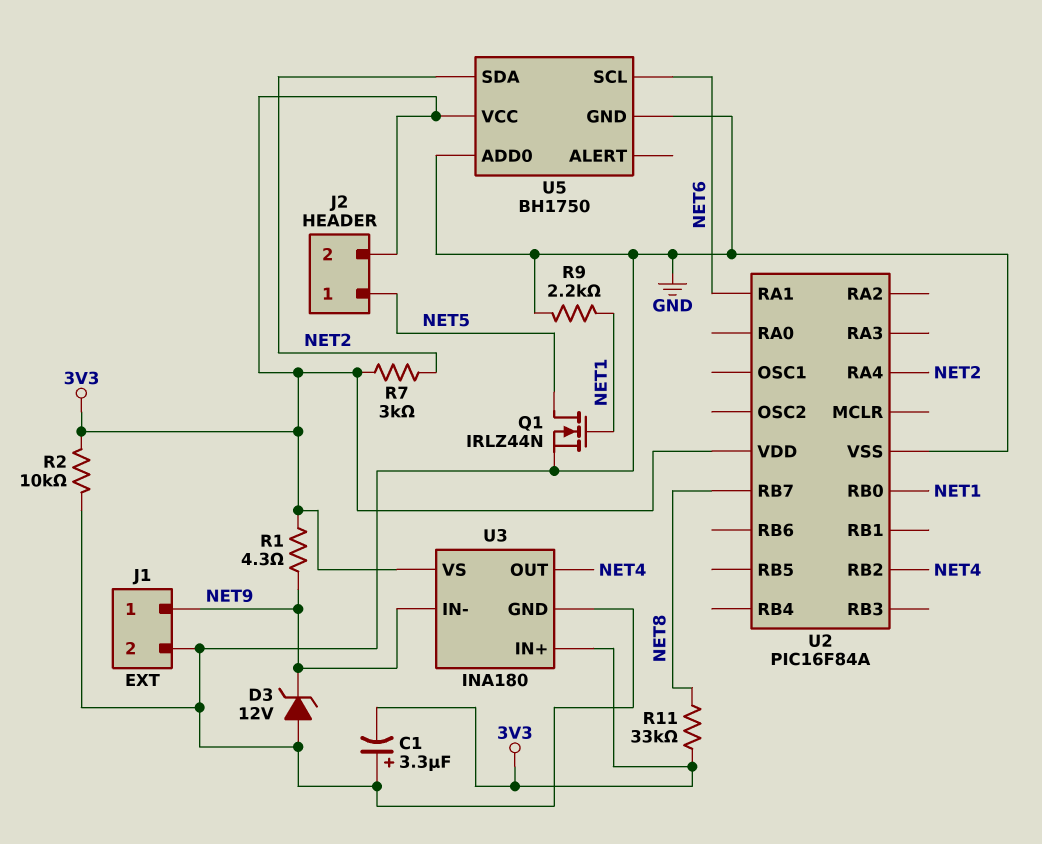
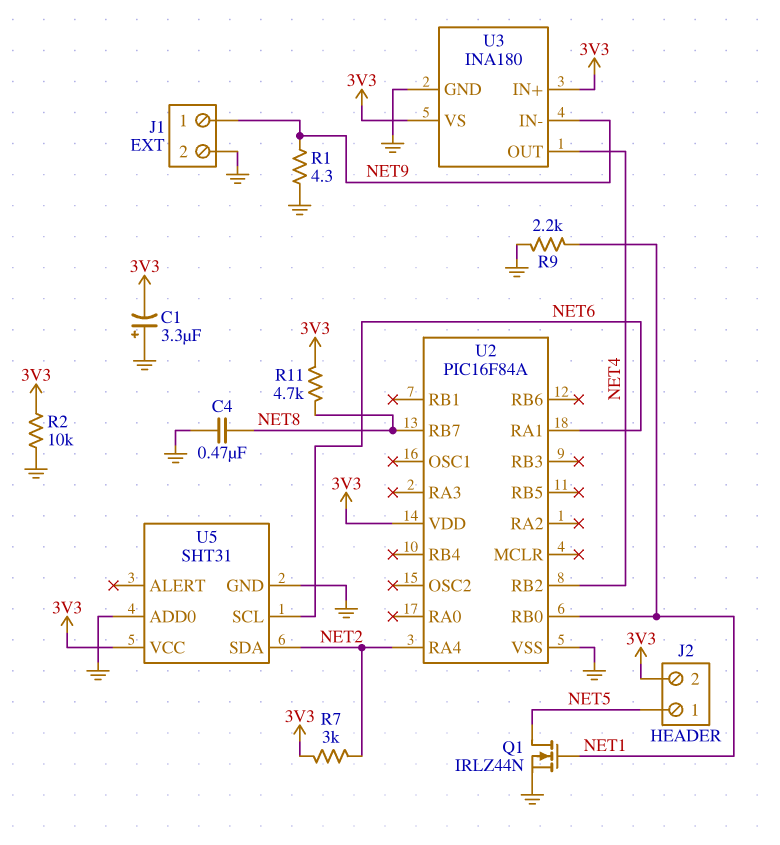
C4: none -> 470nF (GND, NET8)
D3: zener 12V (A GND, K NET9) -> none
R1: 4.3 (3V3, NET9) -> 4.3 (GND, NET9)
R11: 33k (3V3, NET8) -> 4.7k (3V3, NET8)
U5: BH1750 -> SHT31

